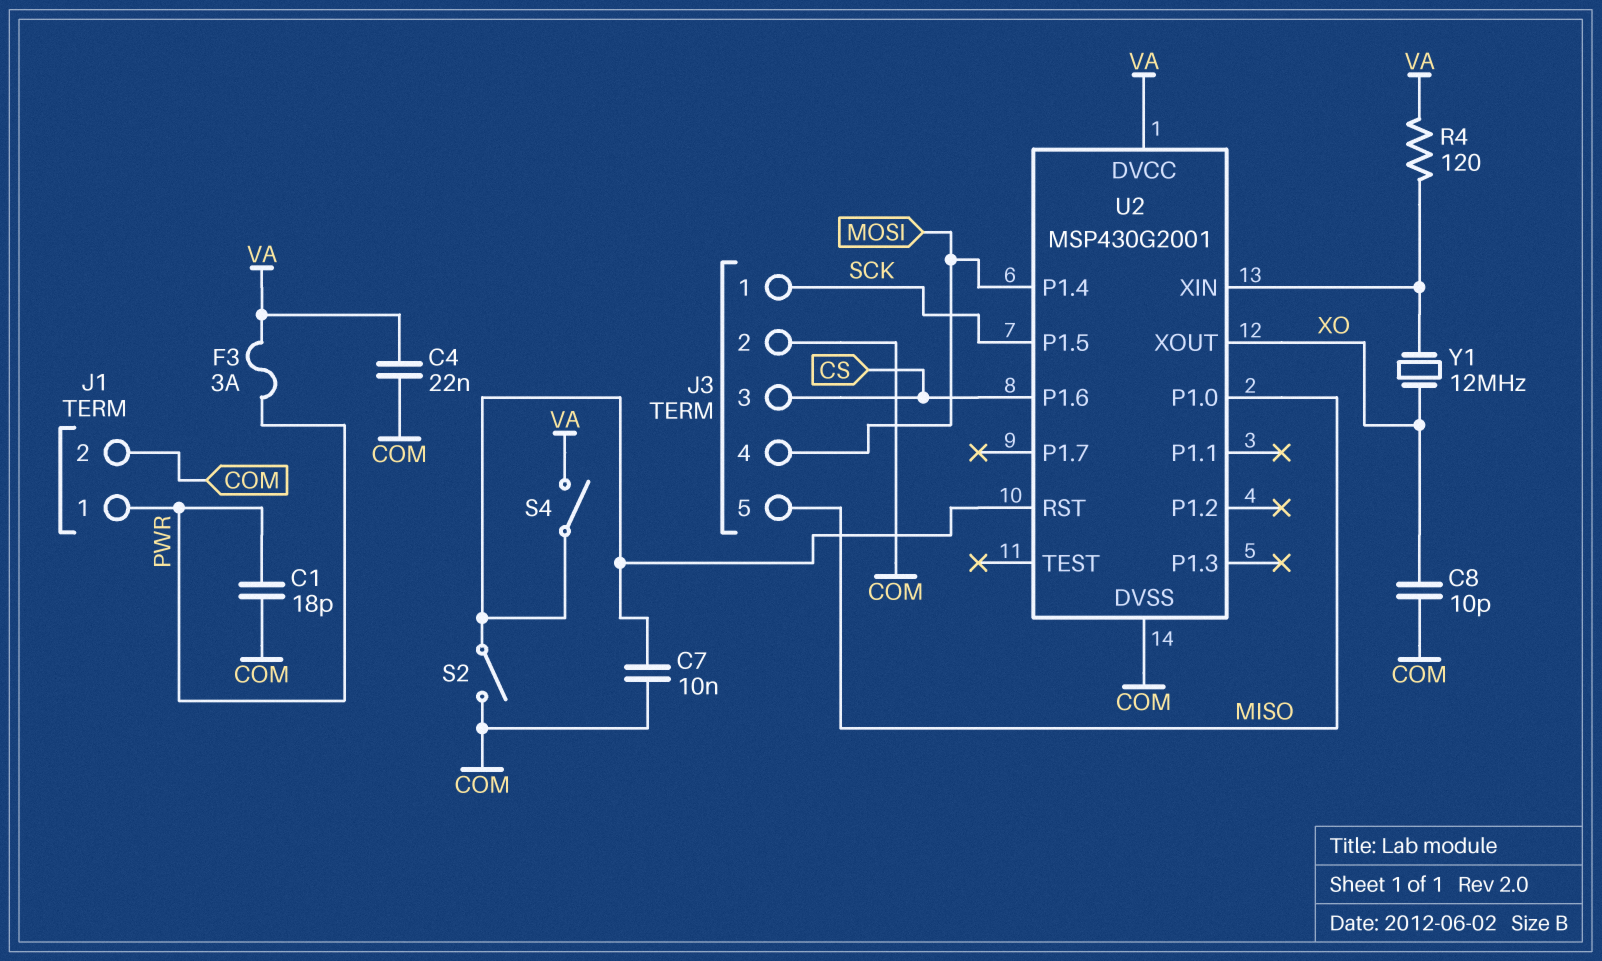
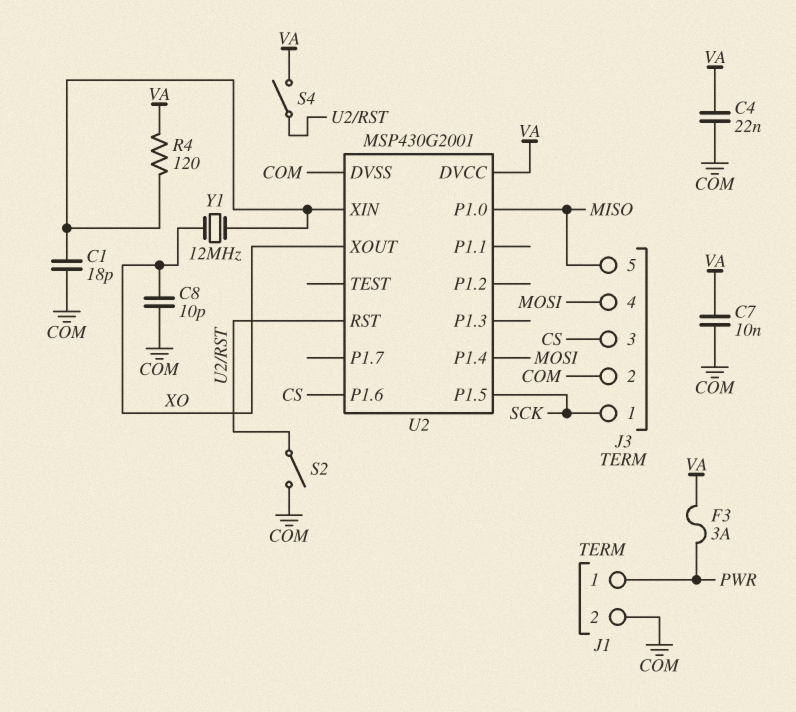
C1: 18pF (COM, PWR) -> 18pF (COM, U2/XIN)
C7: 10nF (COM, U2/RST) -> 10nF (COM, VA)

